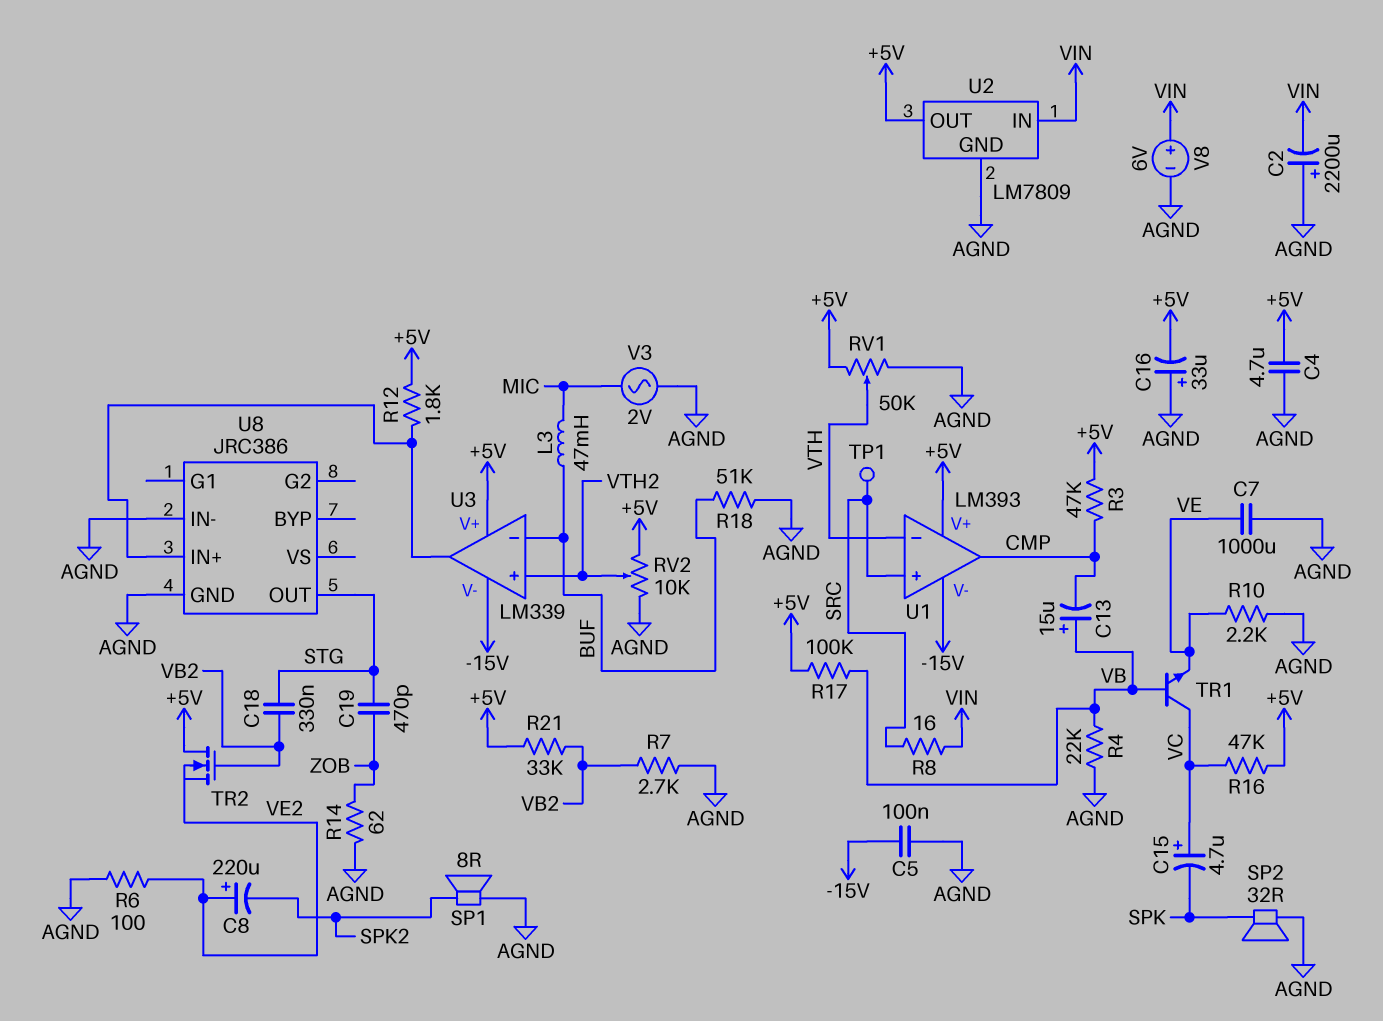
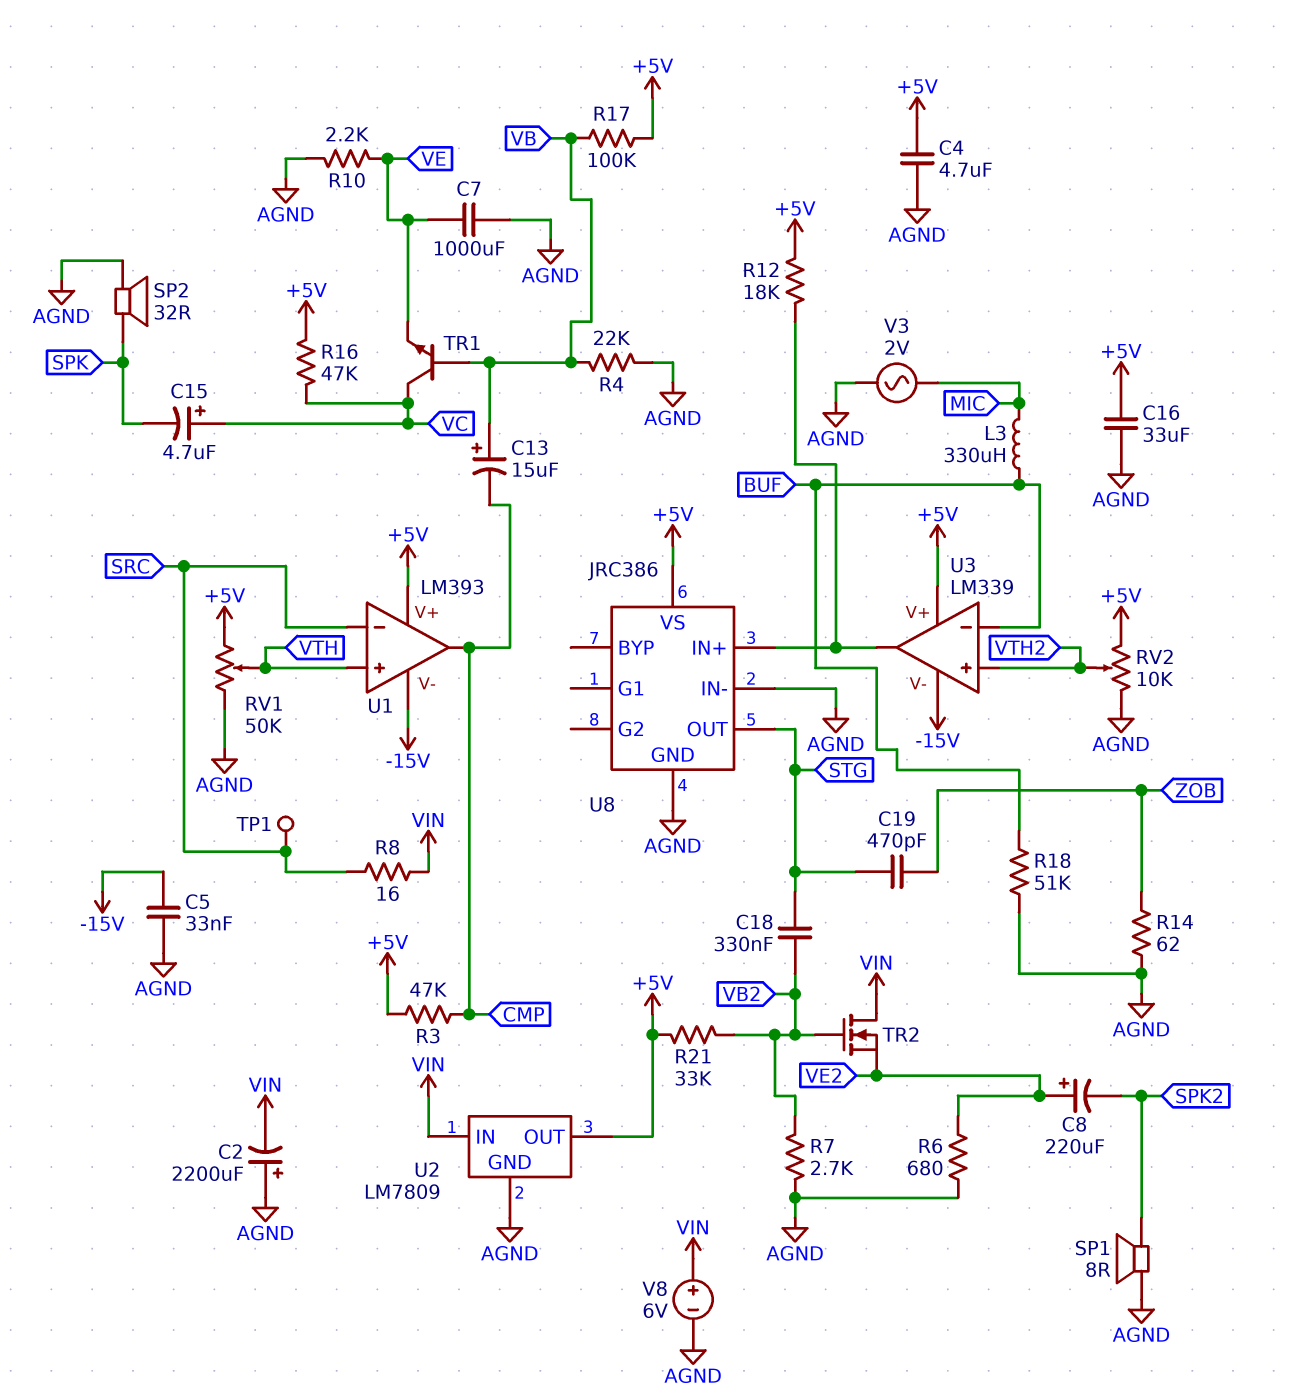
C5: 100nF (-15V, AGND) -> 33nF (-15V, AGND)
C16: 33uF (plus AGND, minus +5V) -> 33uF (+5V, AGND)
L3: 47mH (BUF, MIC) -> 330uH (BUF, MIC)
R6: 100 (AGND, VE2) -> 680 (AGND, VE2)
R12: 1.8k (+5V, U3/out) -> 18k (+5V, U3/out)
TR2: NMOS (G VB2, D +5V, S VE2) -> NMOS (G VB2, D VIN, S VE2)
U1 pin in+: SRC -> VTH
U1 pin in-: VTH -> SRC
U8 pin VS: none -> +5V

